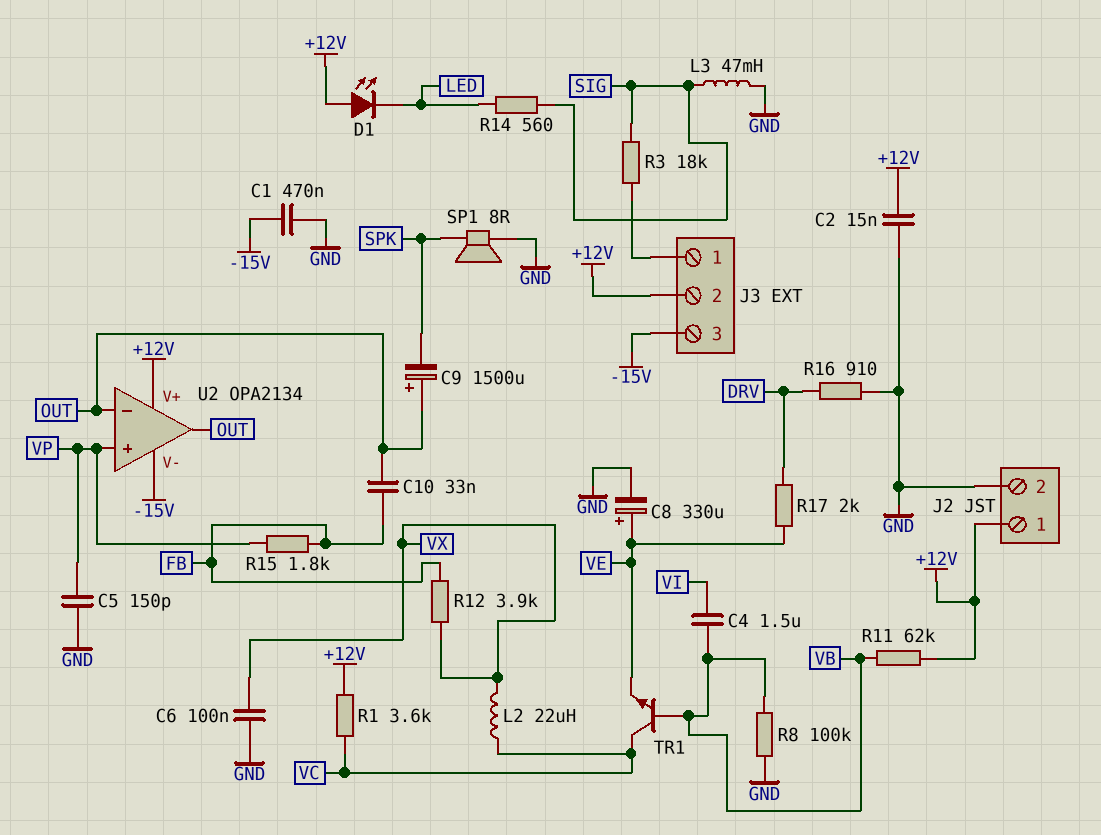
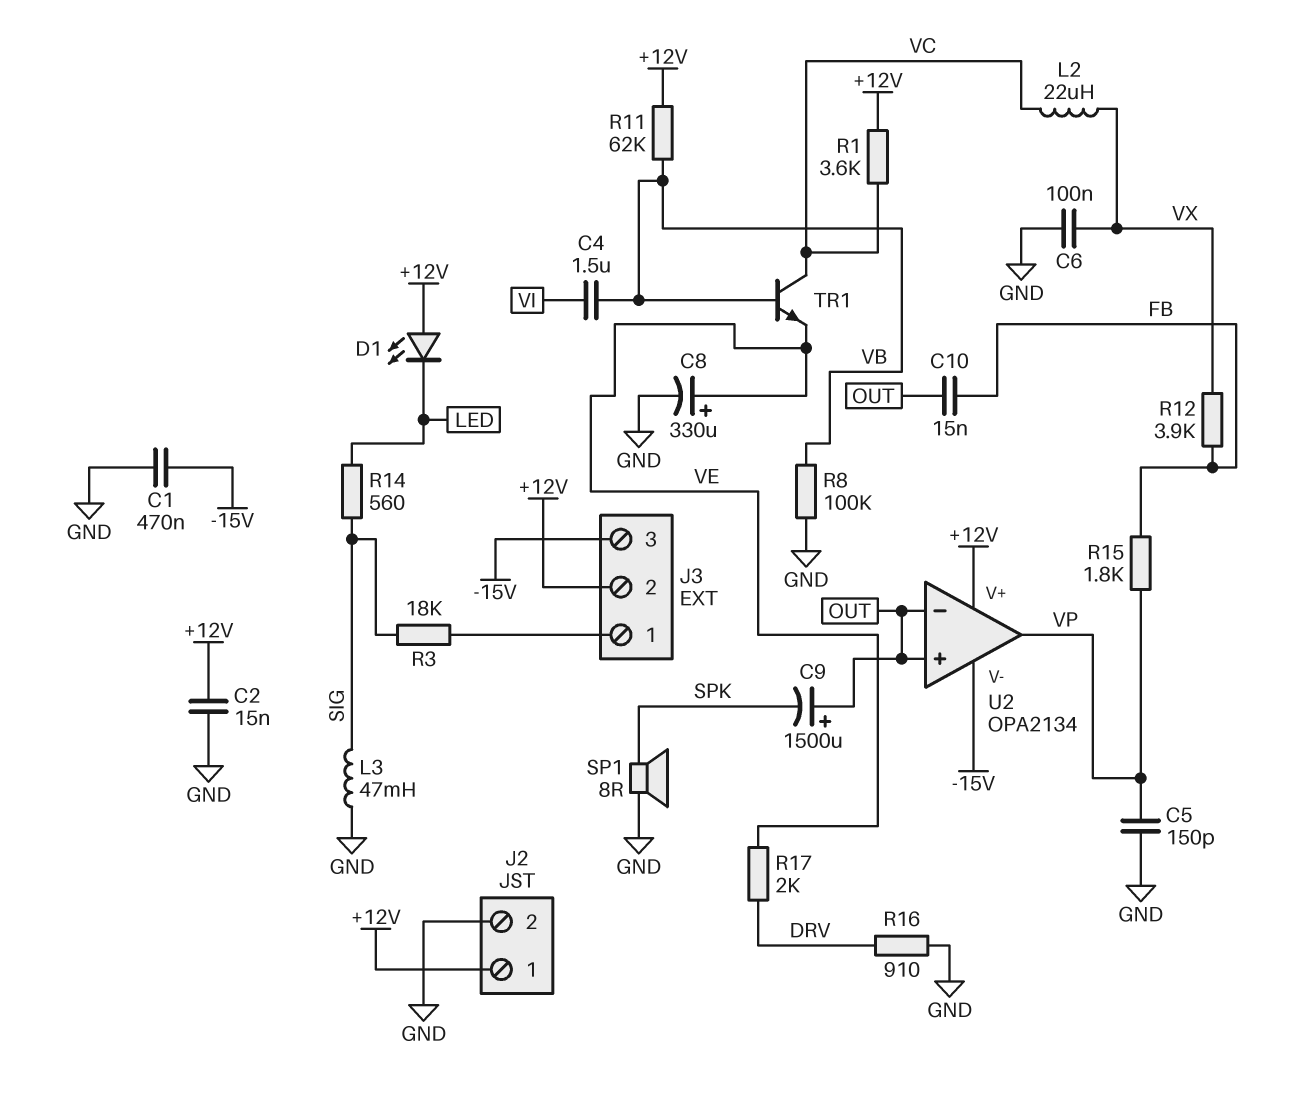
C10: 33nF (FB, OUT) -> 15nF (FB, OUT)
U2 pin in+: VP -> OUT
U2 pin out: OUT -> VP

